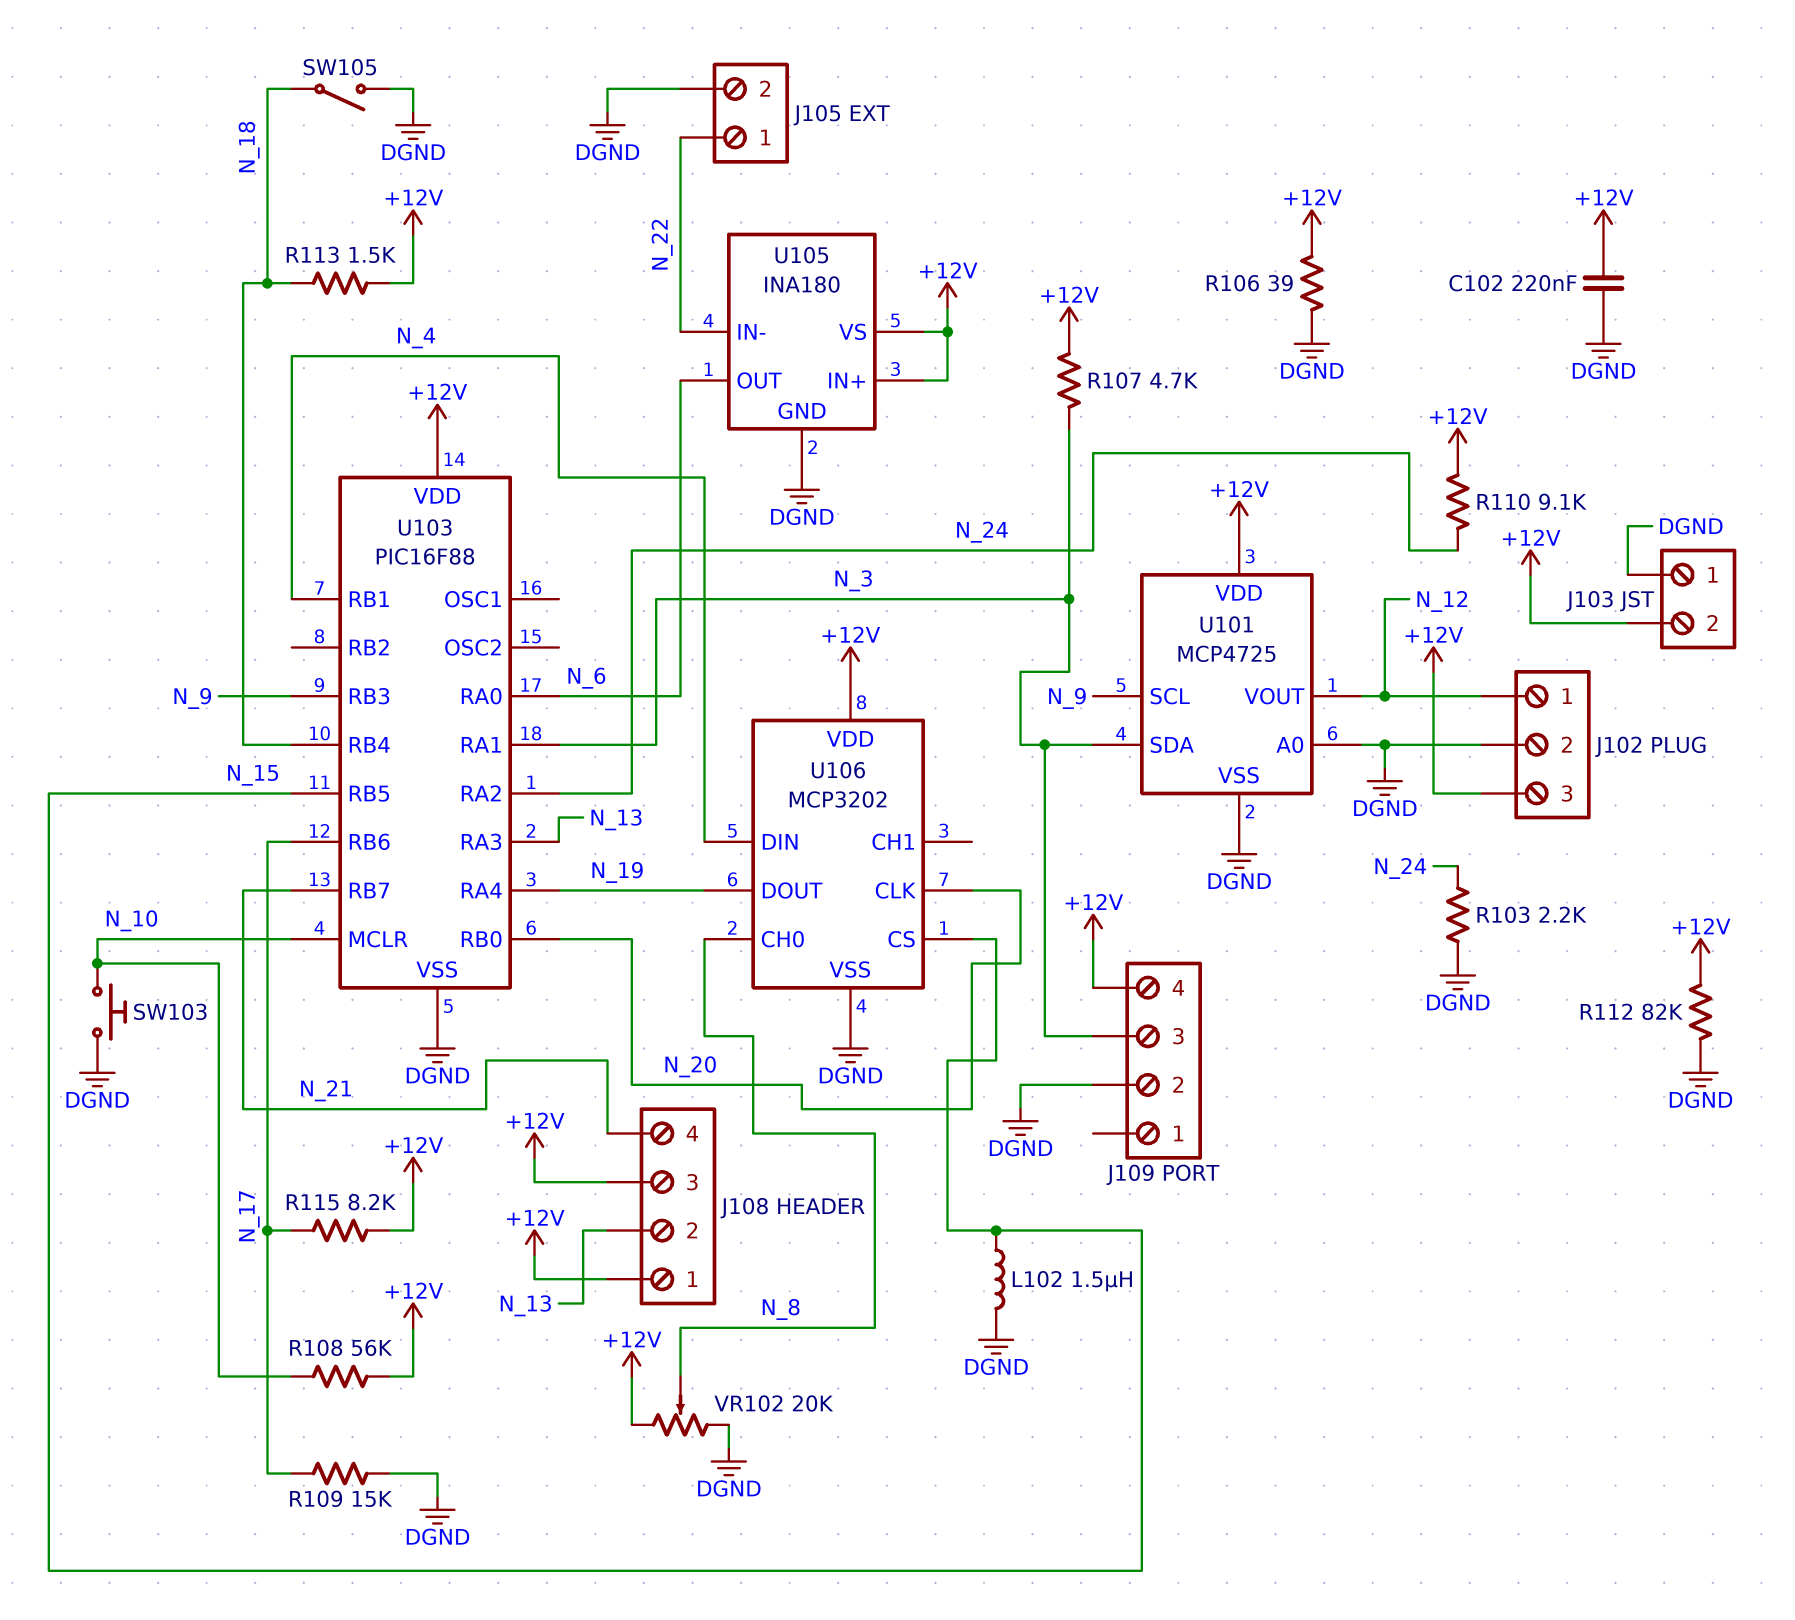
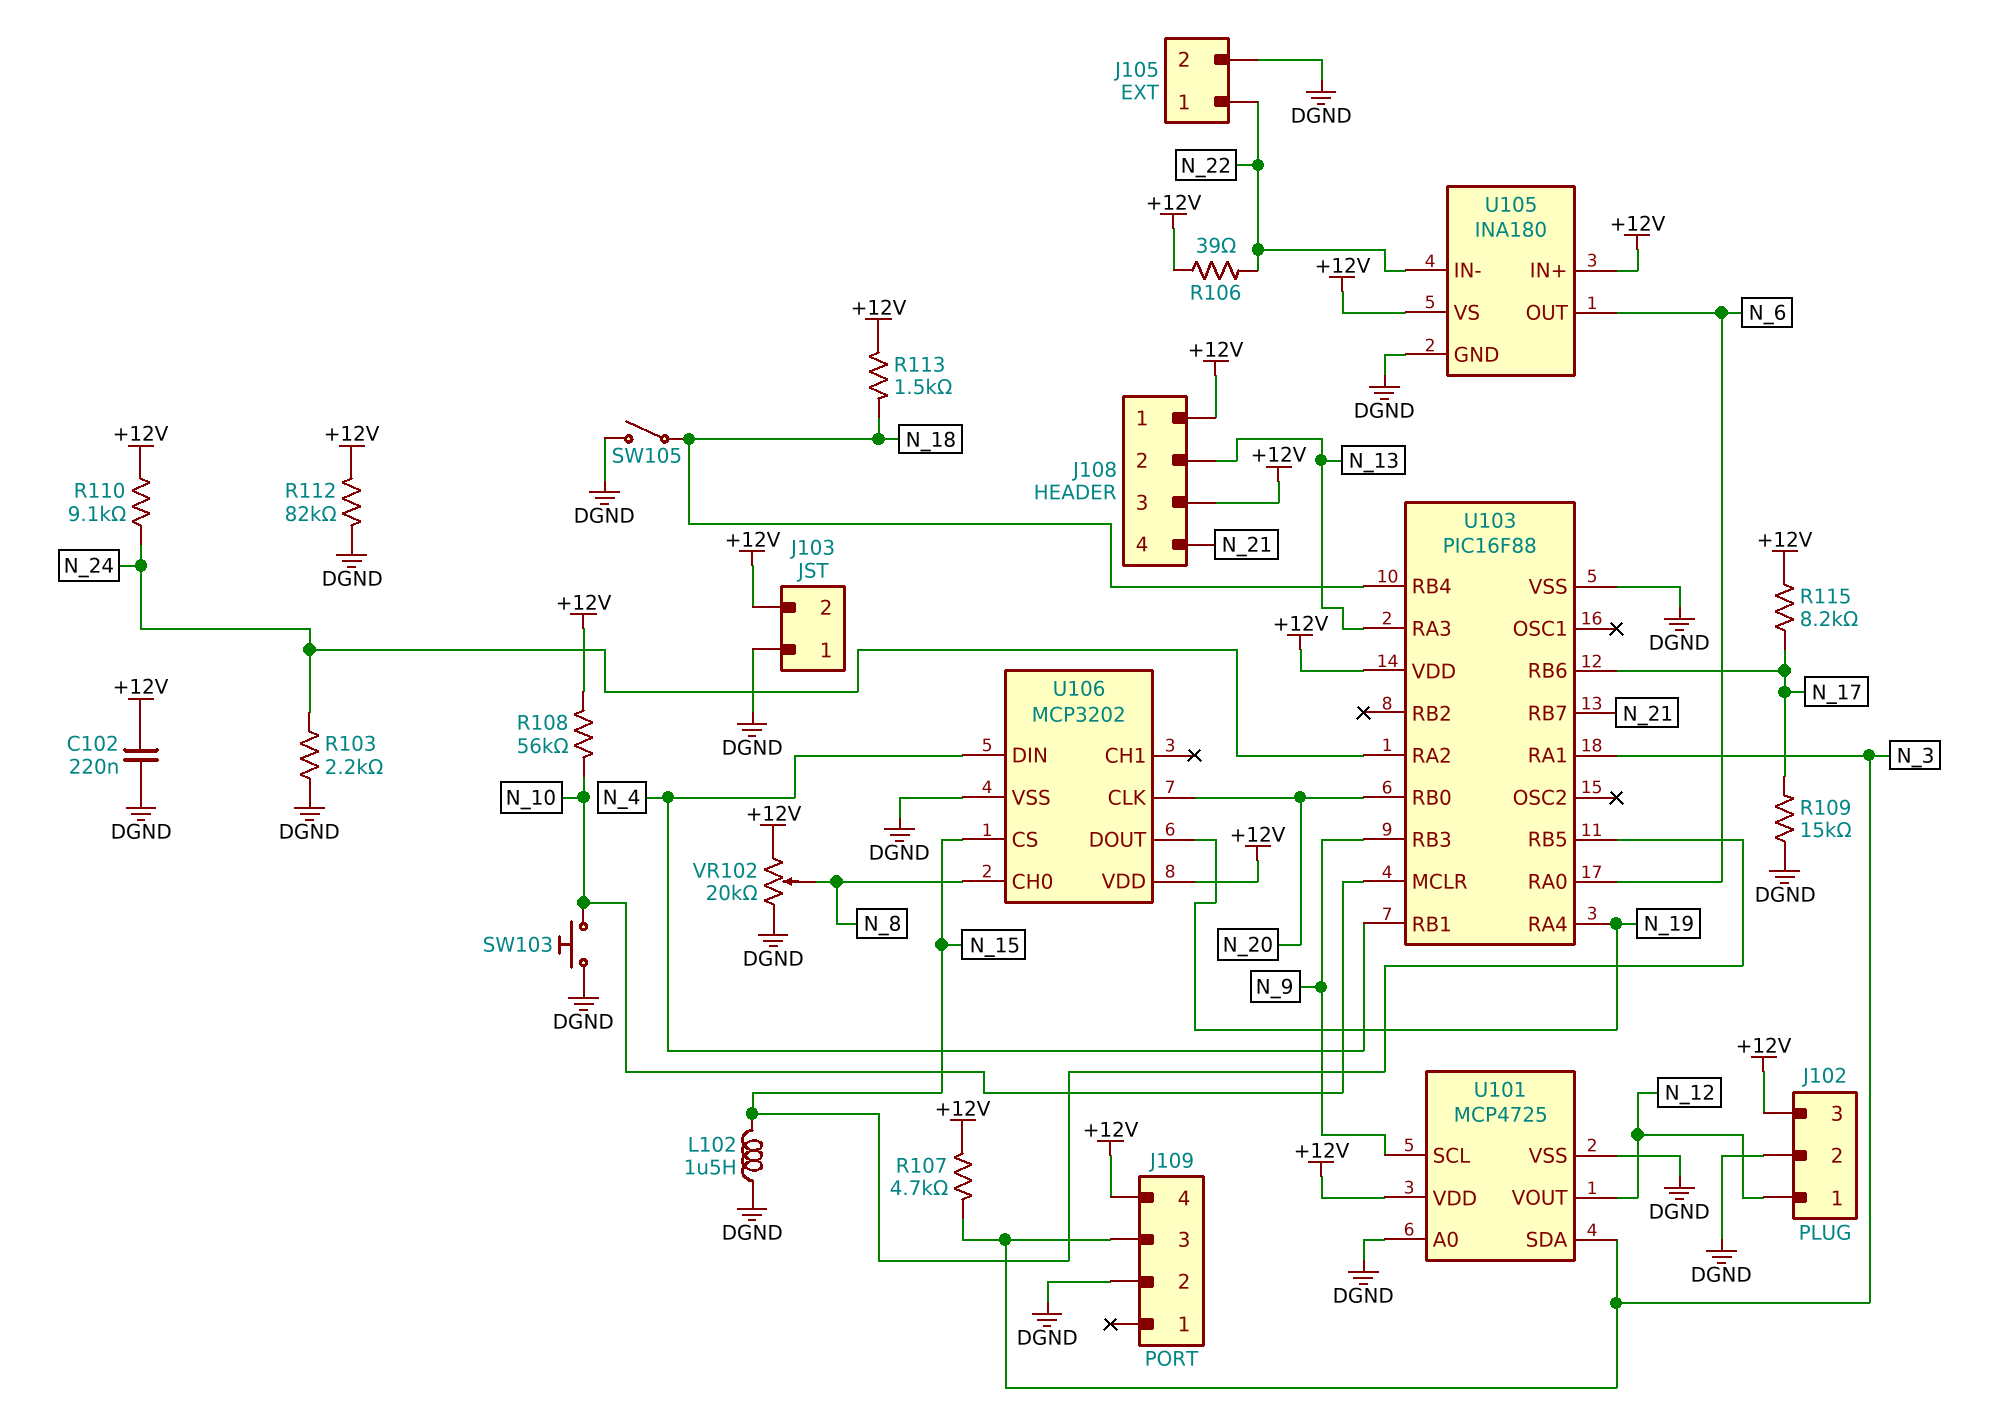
R106: 39 (+12V, DGND) -> 39 (+12V, N_22)

